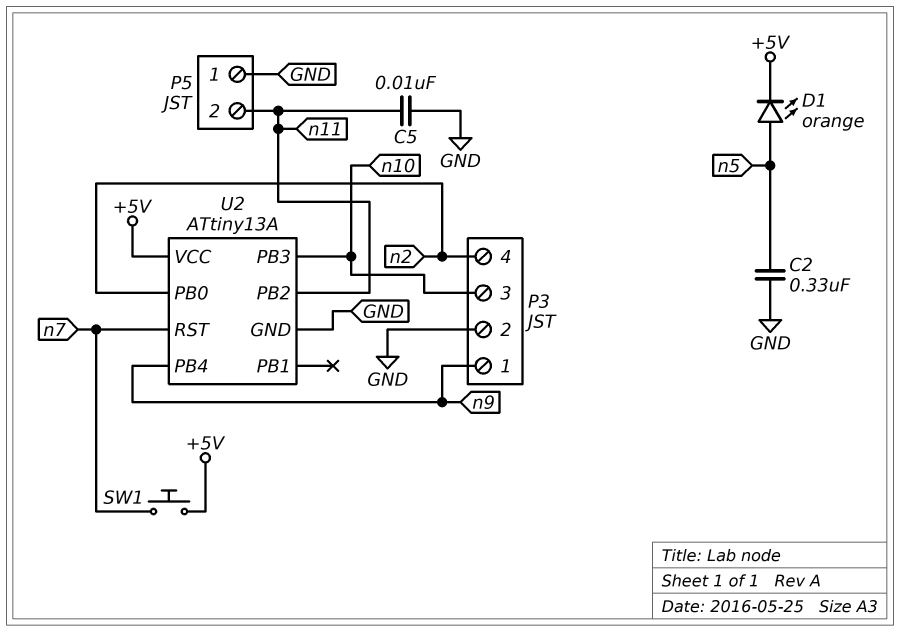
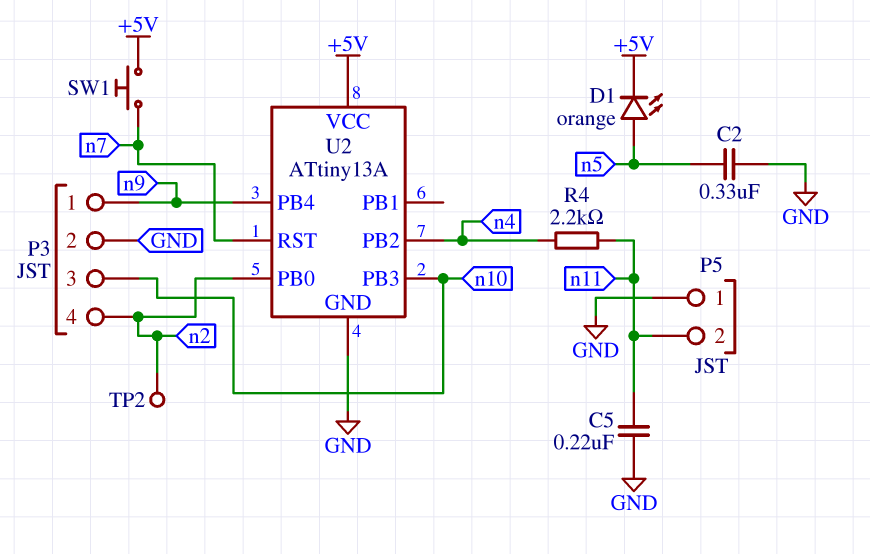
C5: 10nF (GND, n11) -> 220nF (GND, n11)
R4: none -> 2.2k (n4, n11)
TP2: none -> test point (n2)
U2 pin PB2: n11 -> n4

